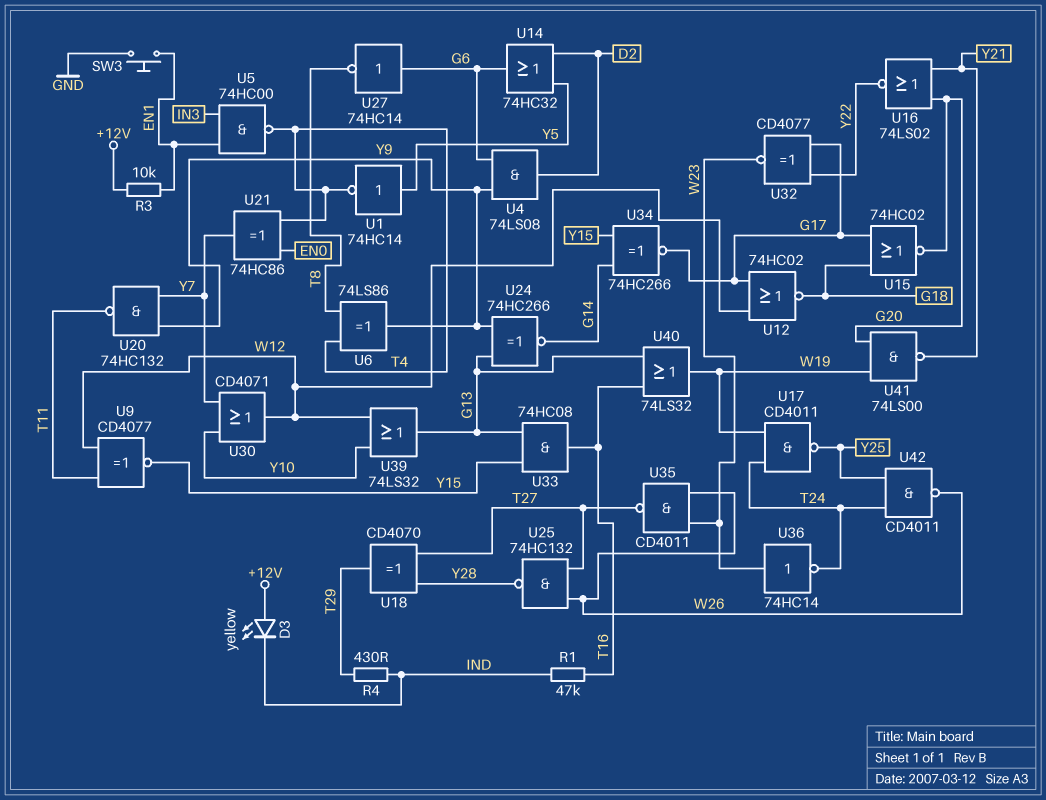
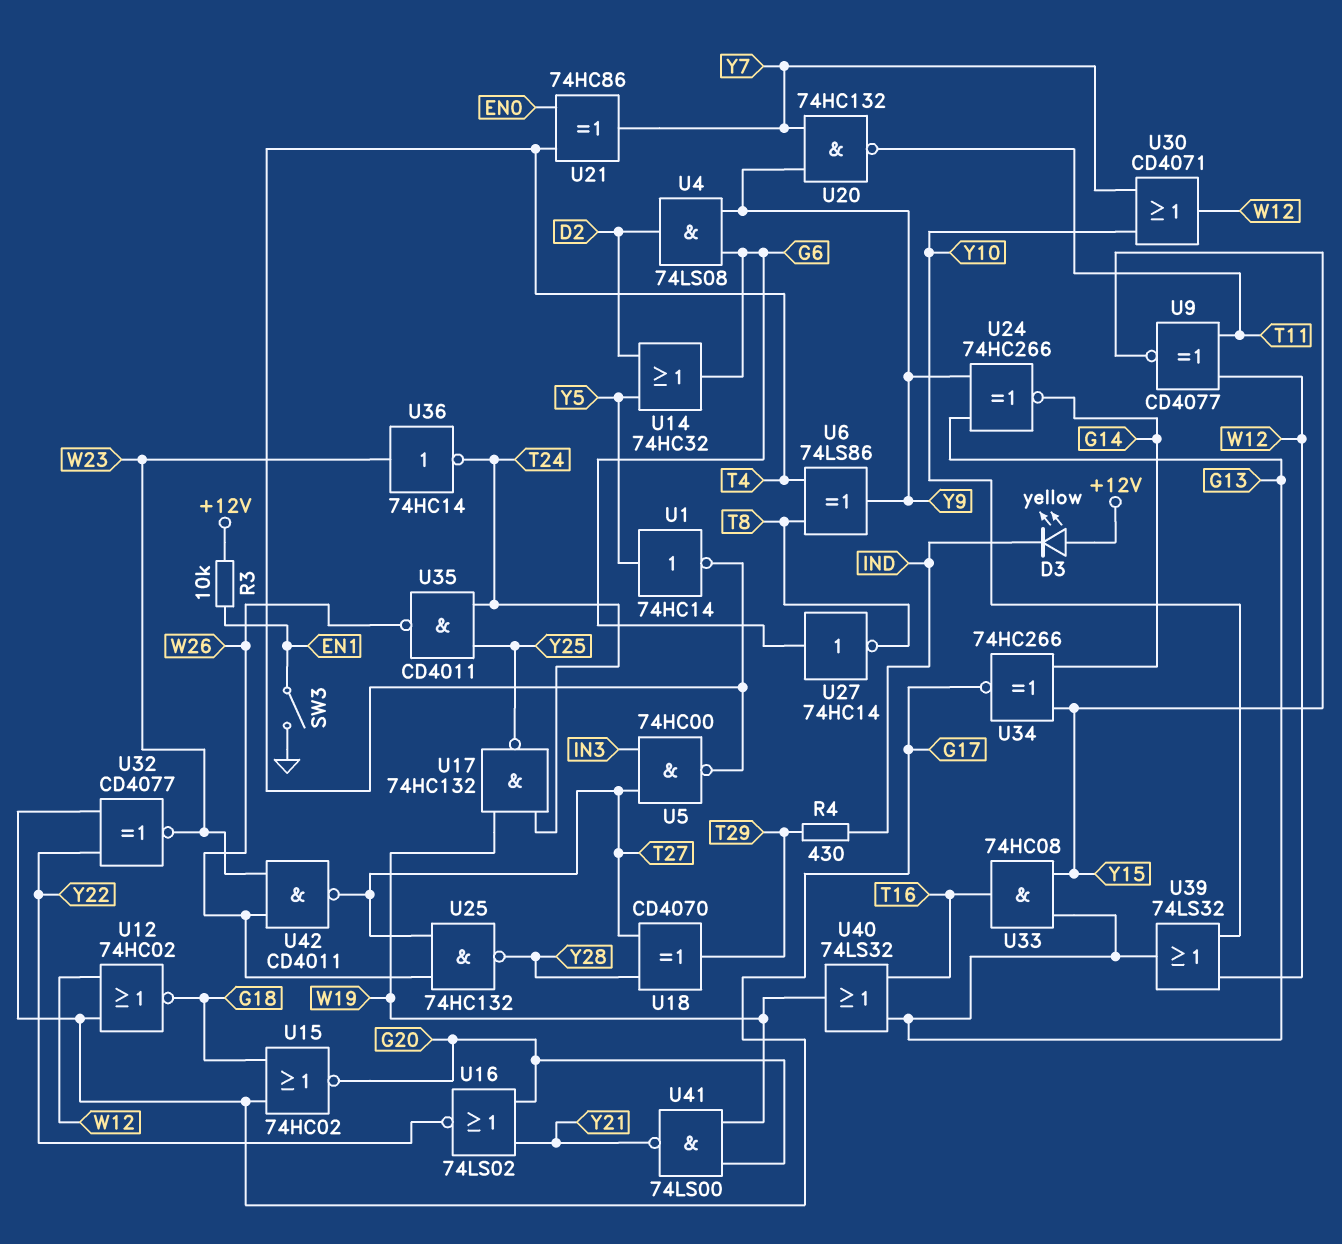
R1: 47k (IND, T16) -> none
SW3: button (EN1, GND) -> switch (EN1, GND)
U5: NAND 74HC00 (in EN1, in IN3, out T4) -> NAND 74HC00 (in IN3, in T27, out T4)
U17: NAND CD4011 (in T24, in W19, out Y25) -> NAND 74HC132 (in T24, in W19, out Y25)
U35: NAND CD4011 (in W23, in W26, out T27) -> NAND CD4011 (in T24, in Y25, out W26)
U42: NAND CD4011 (in T24, in Y25, out W26) -> NAND CD4011 (in W23, in W26, out T27)

